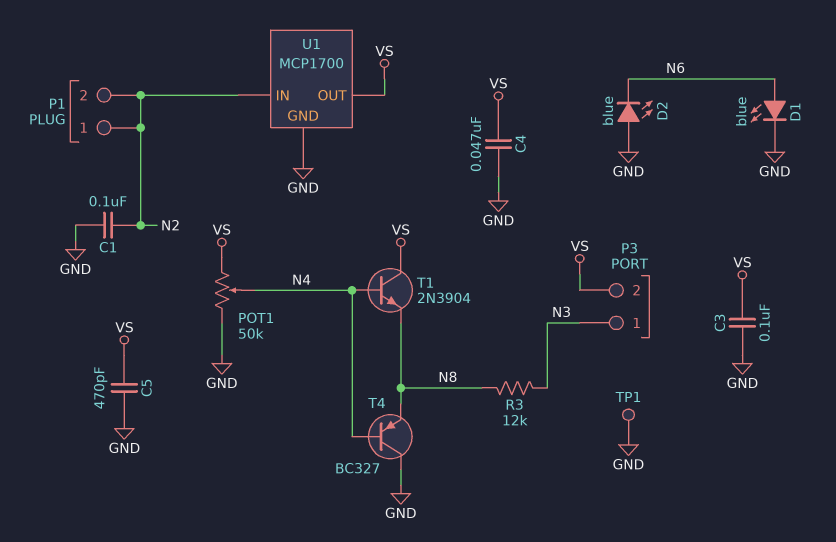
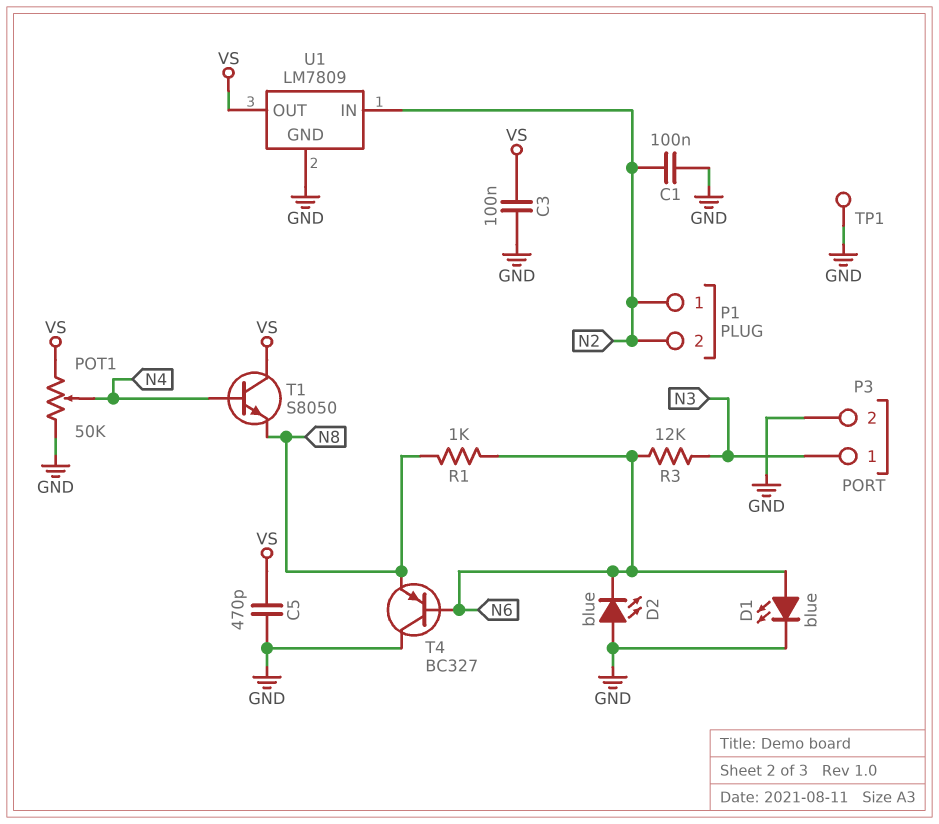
C4: 47nF (GND, VS) -> none
P3 pin 2: VS -> GND
R1: none -> 1k (N6, N8)
R3: 12k (N3, N8) -> 12k (N3, N6)
T1: NPN 2N3904 (B N4, C VS, E N8) -> NPN S8050 (B N4, C VS, E N8)
T4: PNP BC327 (B N4, C GND, E N8) -> PNP BC327 (B N6, C GND, E N8)
U1: MCP1700 -> LM7809

